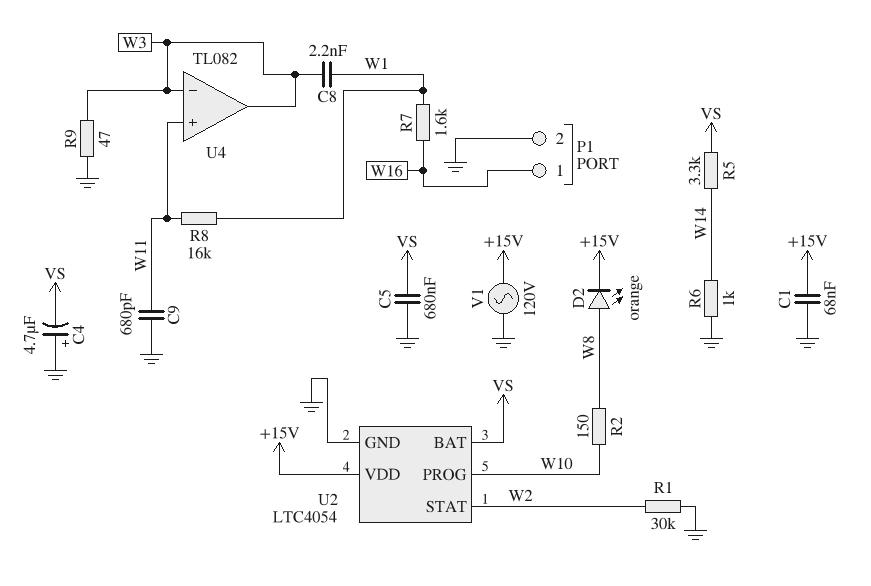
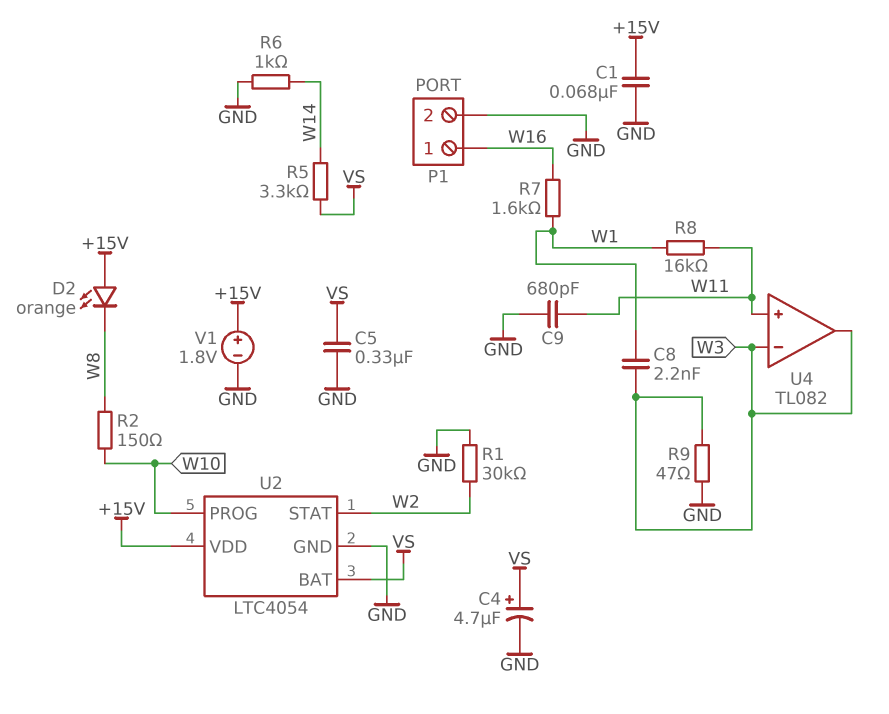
C4: 4.7uF (plus GND, minus VS) -> 4.7uF (plus VS, minus GND)
C5: 680nF (GND, VS) -> 330nF (GND, VS)
D2: LED orange (A W8, K +15V) -> LED orange (A +15V, K W8)
V1: AC 120V (+15V, GND) -> 1.8V (plus +15V, minus GND)

